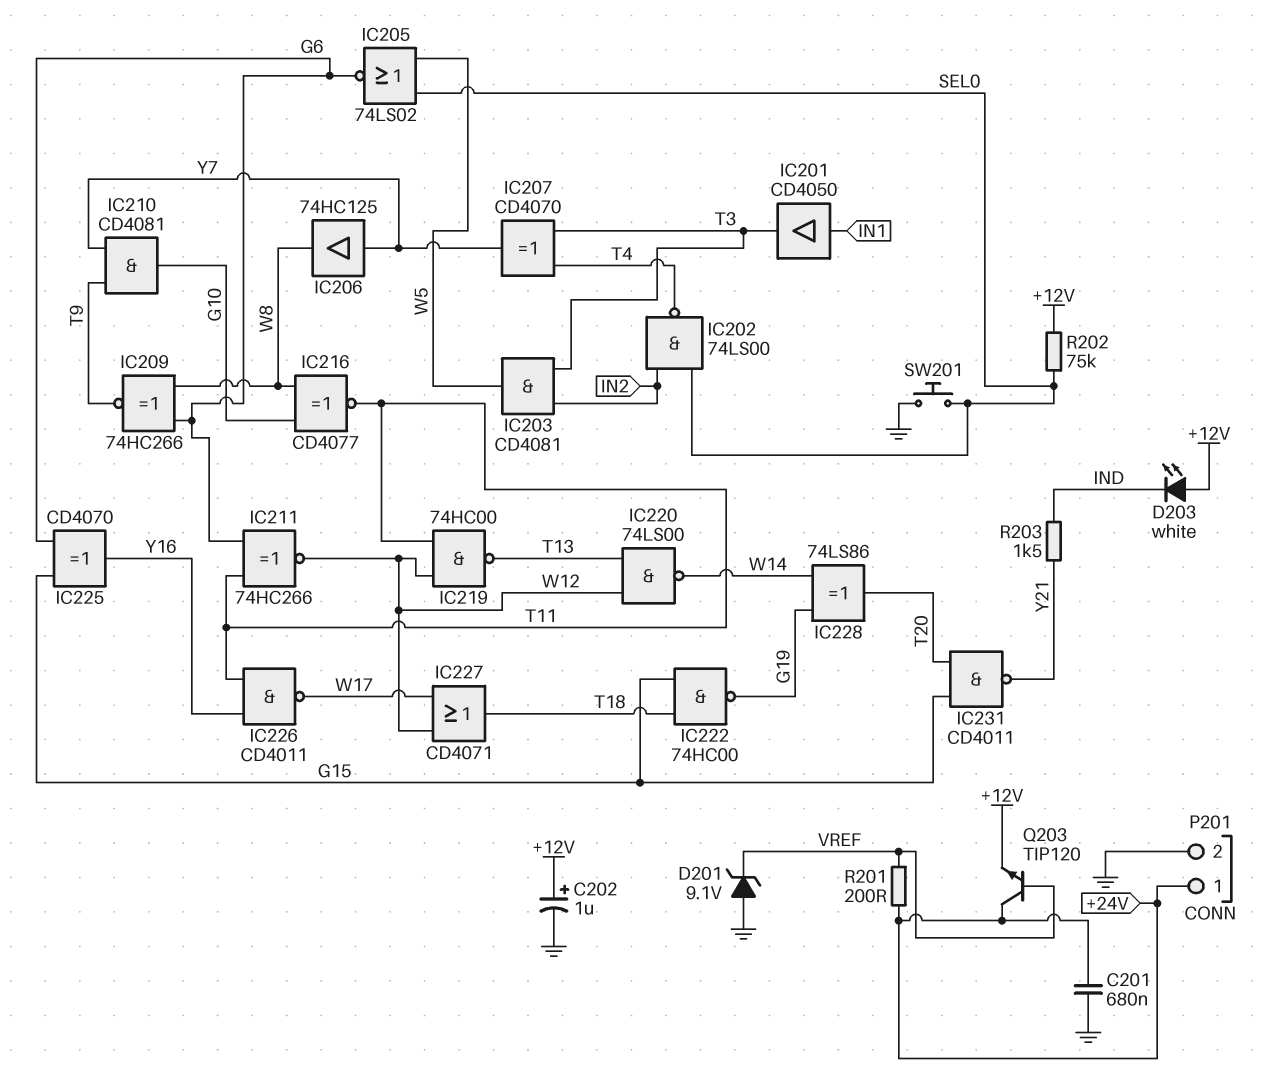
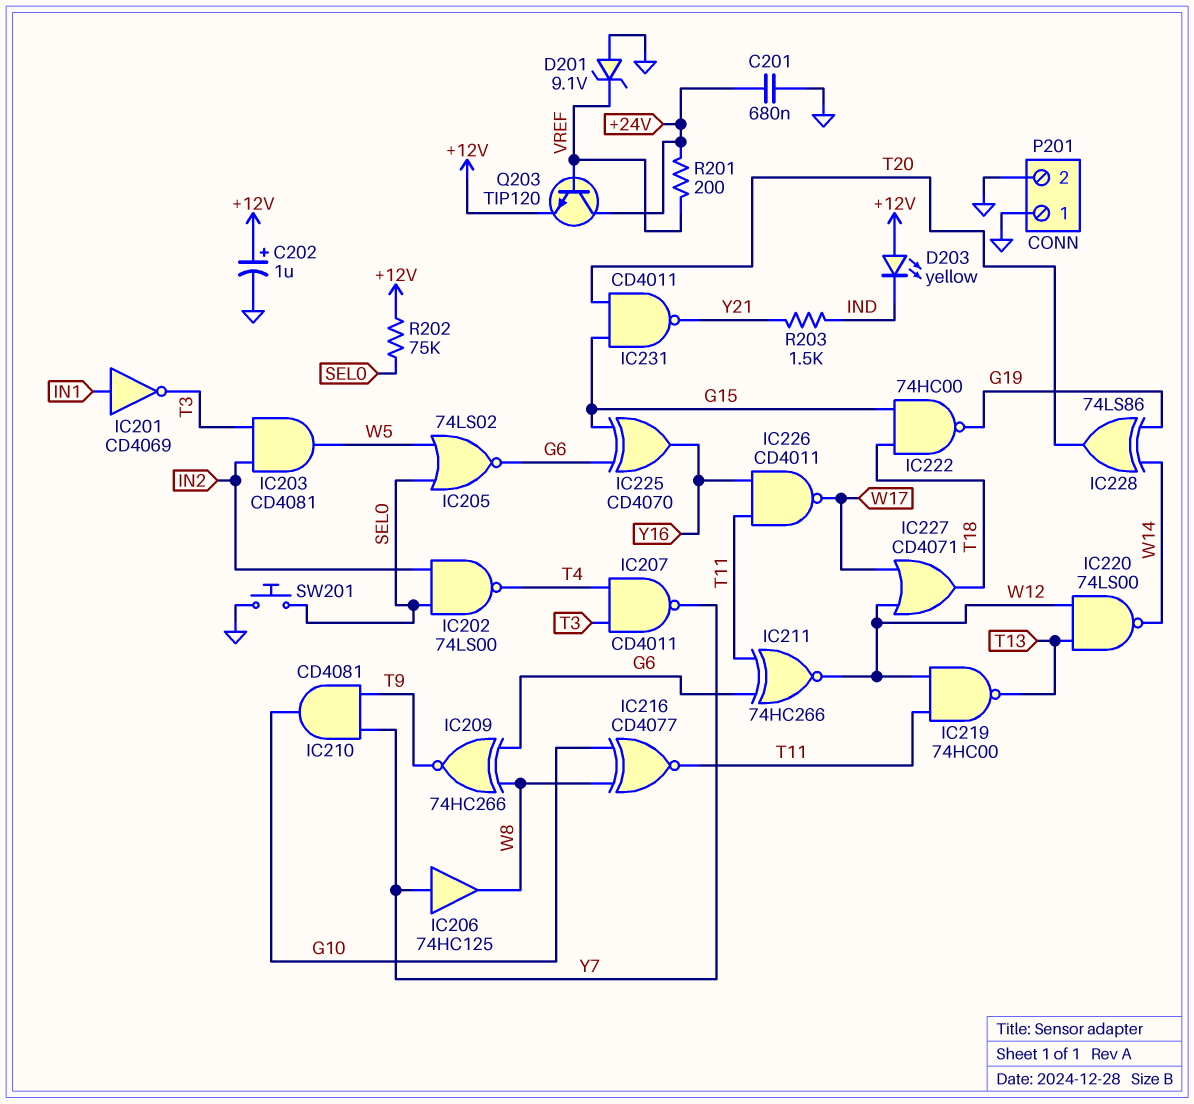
D203: LED white (A +12V, K IND) -> LED yellow (A +12V, K IND)
IC201: buffer CD4050 (in IN1, out T3) -> NOT CD4069 (in IN1, out T3)
IC207: XOR CD4070 (in T3, in T4, out Y7) -> NAND CD4011 (in T3, in T4, out Y7)
P201 pin 1: +24V -> GND

